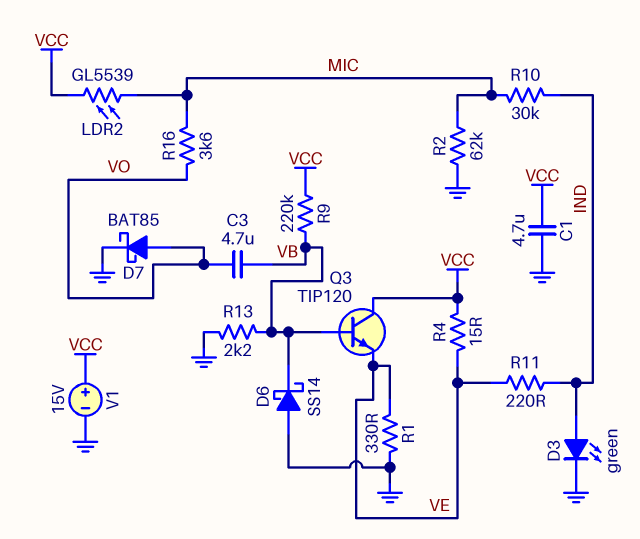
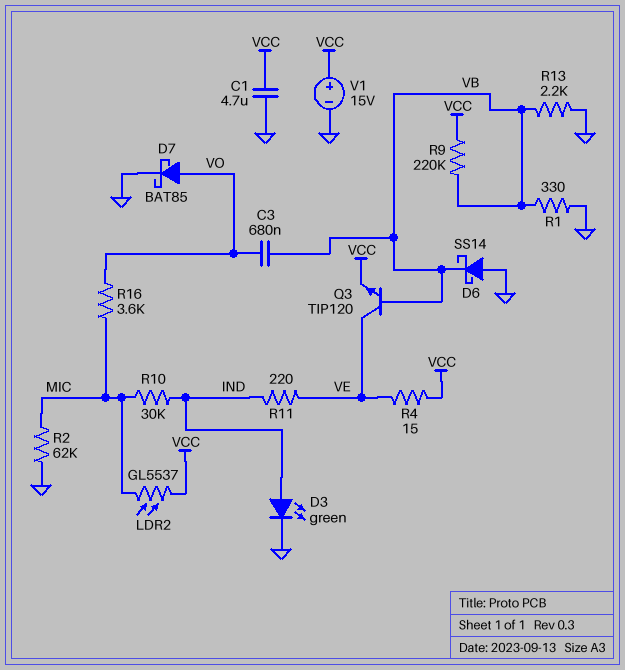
C3: 4.7uF (VB, VO) -> 680nF (VB, VO)
LDR2: GL5539 (MIC, VCC) -> GL5537 (MIC, VCC)
Q3: NPN TIP120 (B VB, C VCC, E VE) -> NPN TIP120 (B VB, C VE, E VCC)
R1: 330 (GND, VE) -> 330 (GND, VB)

